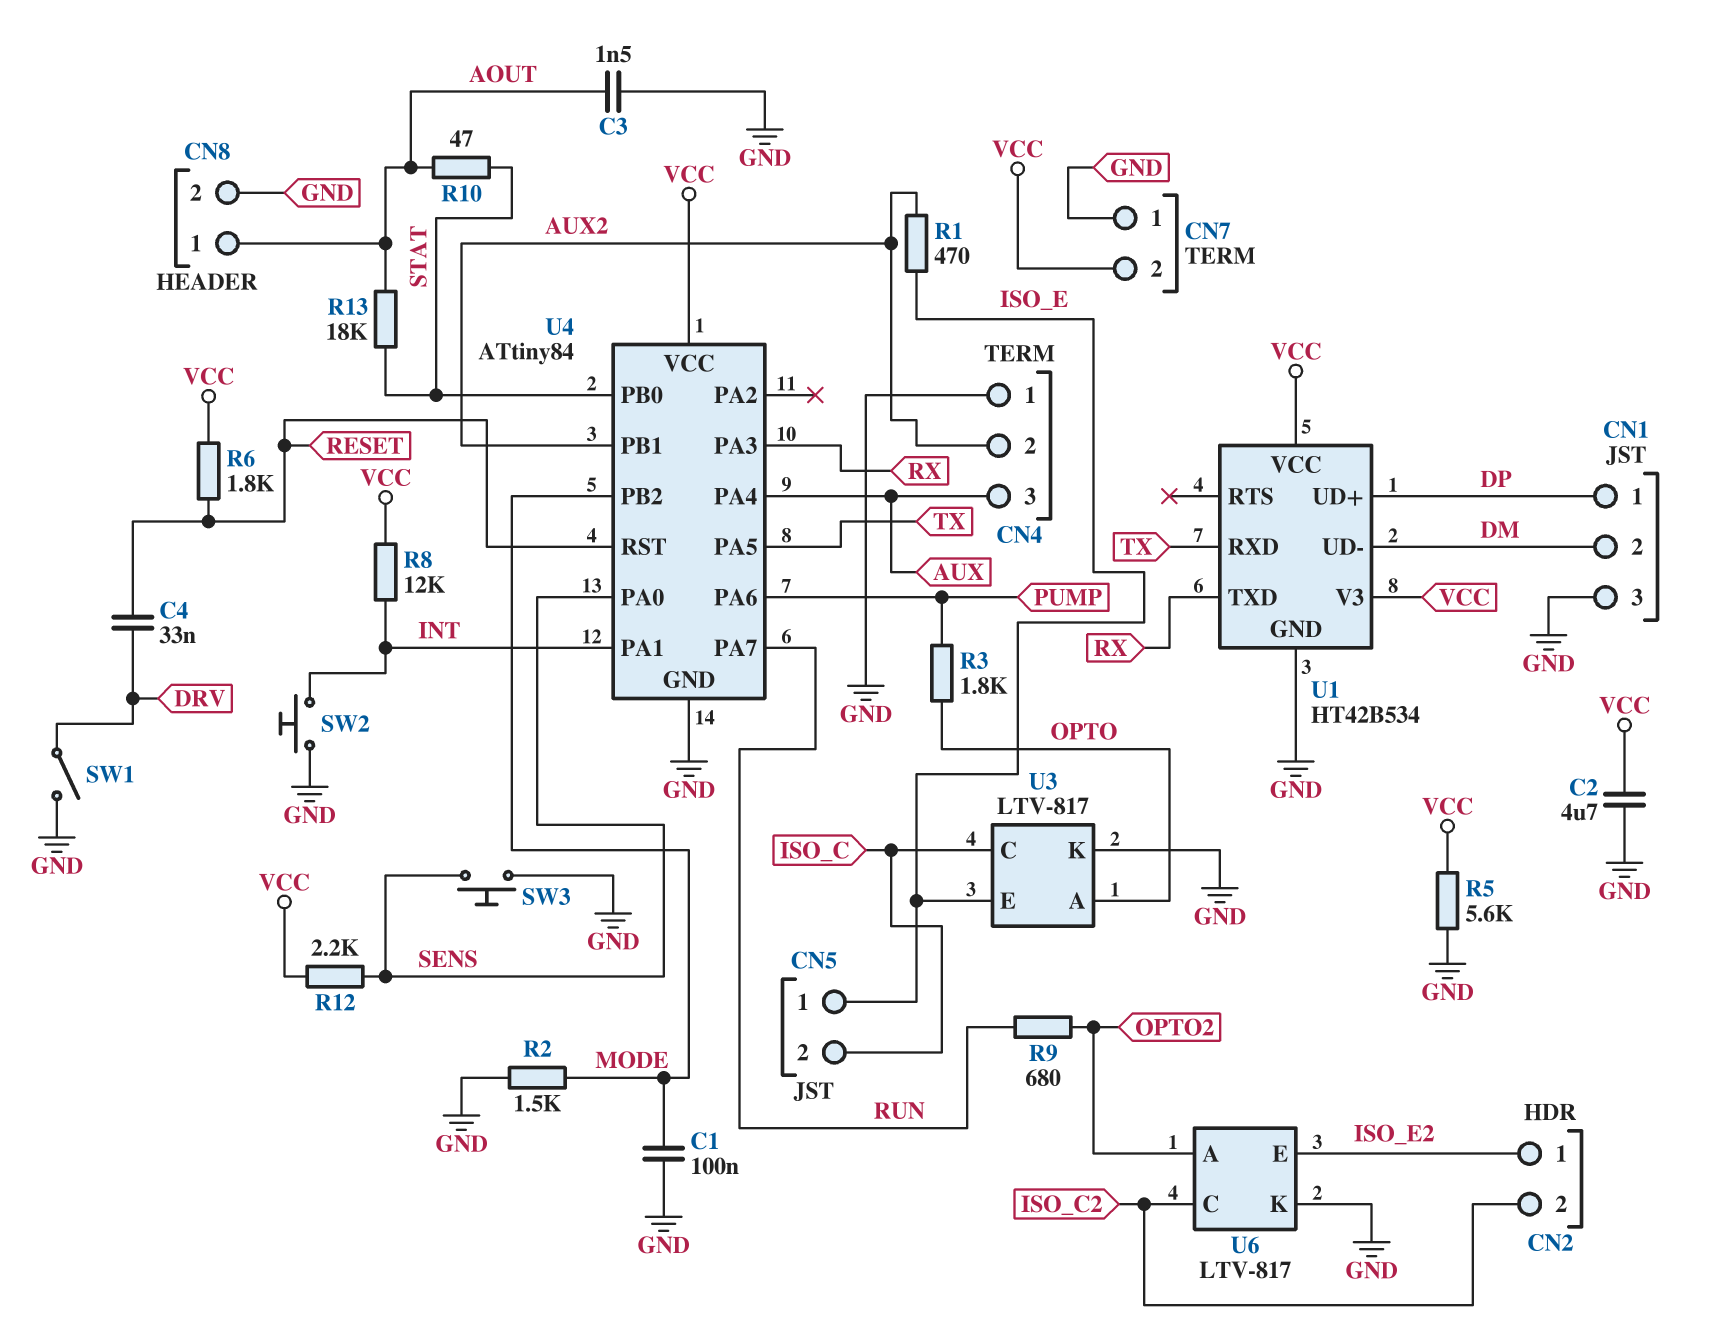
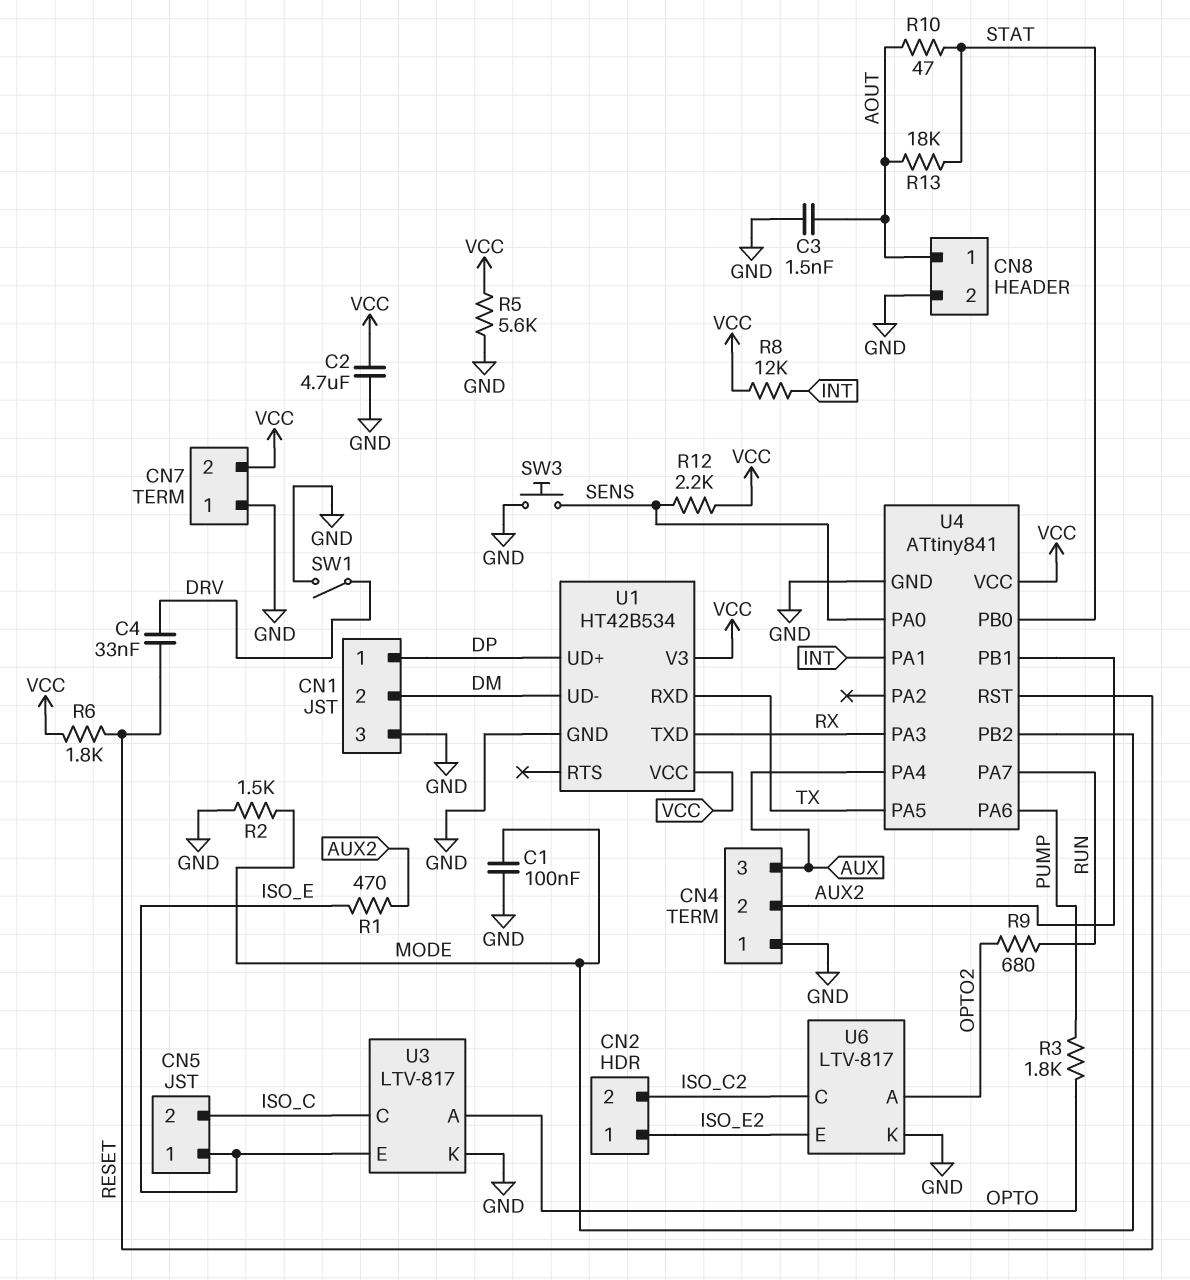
SW2: button (GND, INT) -> none
U4: ATtiny84 -> ATtiny841

